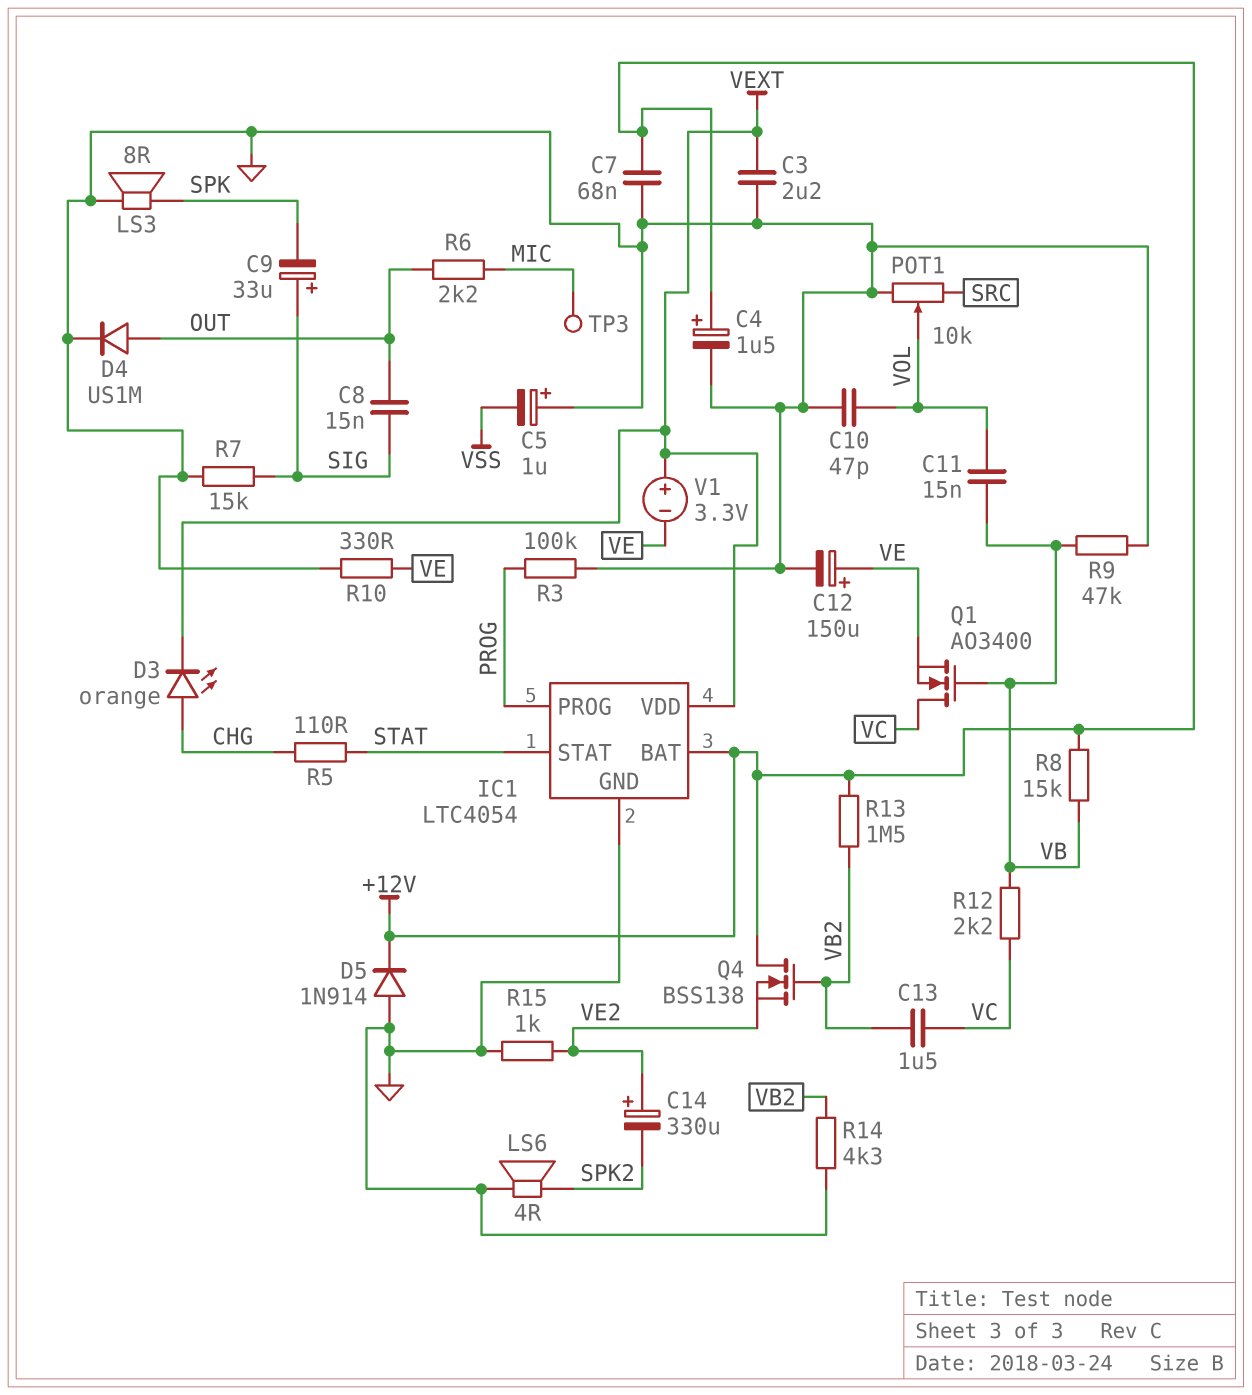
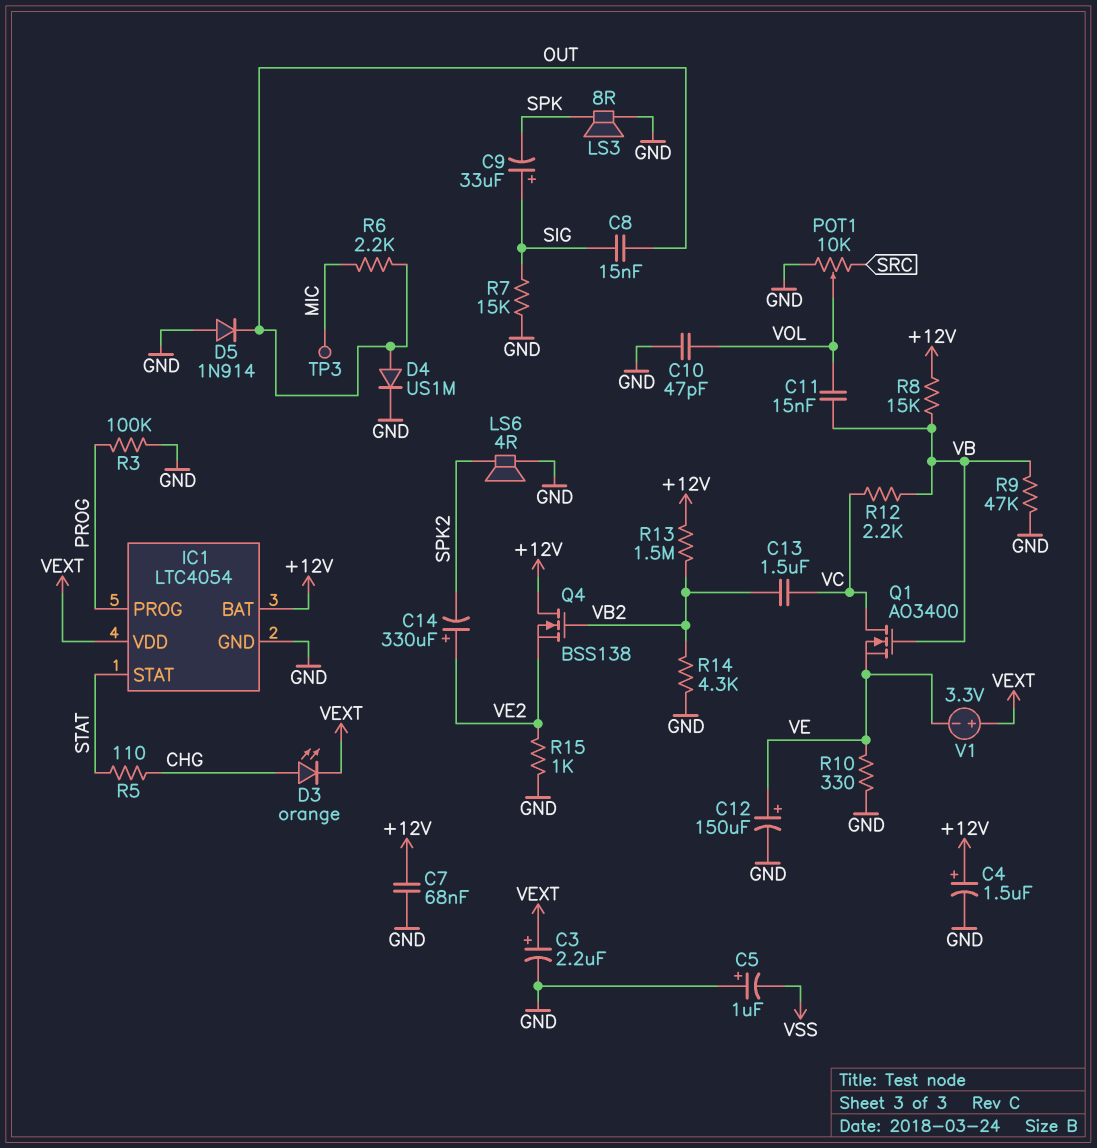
C3: 2.2uF (GND, VEXT) -> 2.2uF (plus VEXT, minus GND)
D5: diode 1N914 (A GND, K +12V) -> diode 1N914 (A GND, K OUT)

